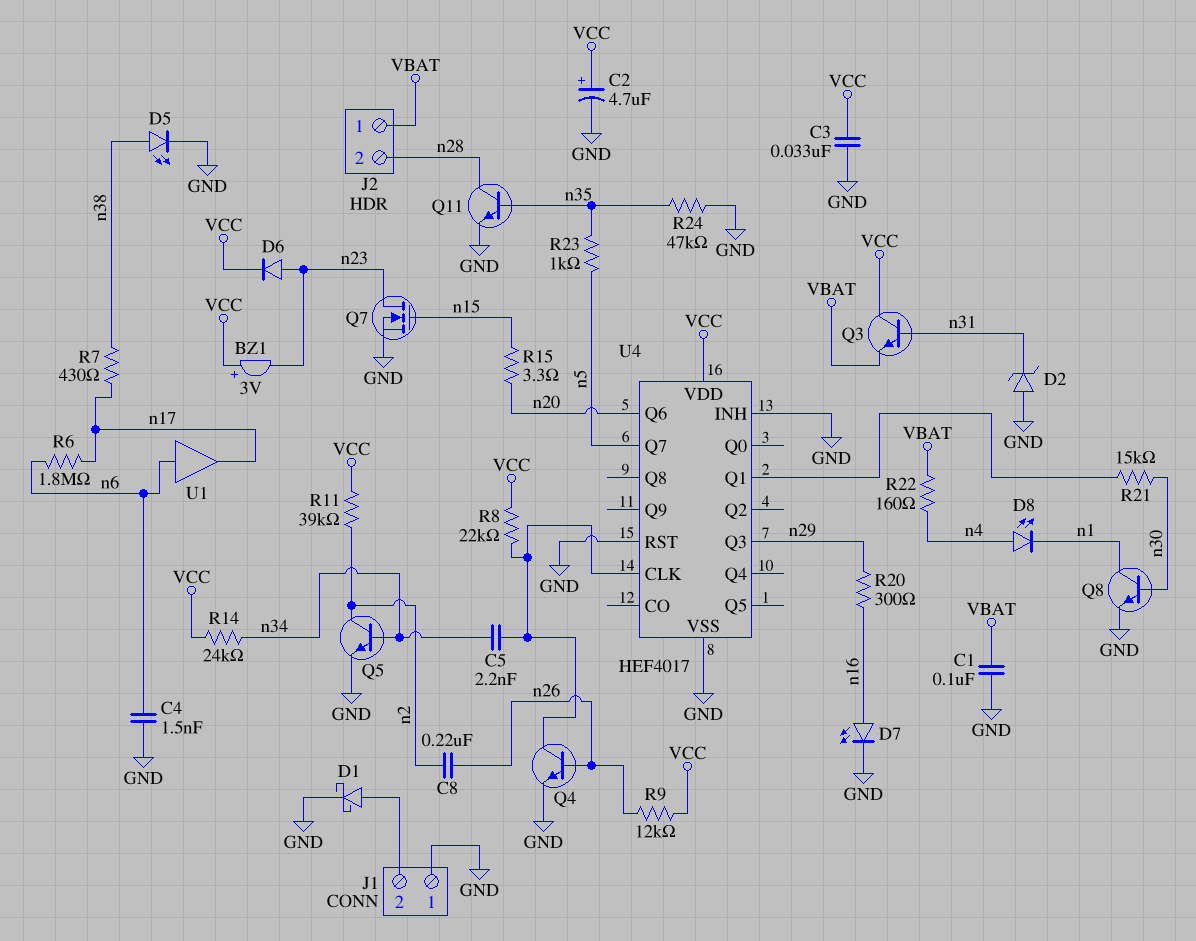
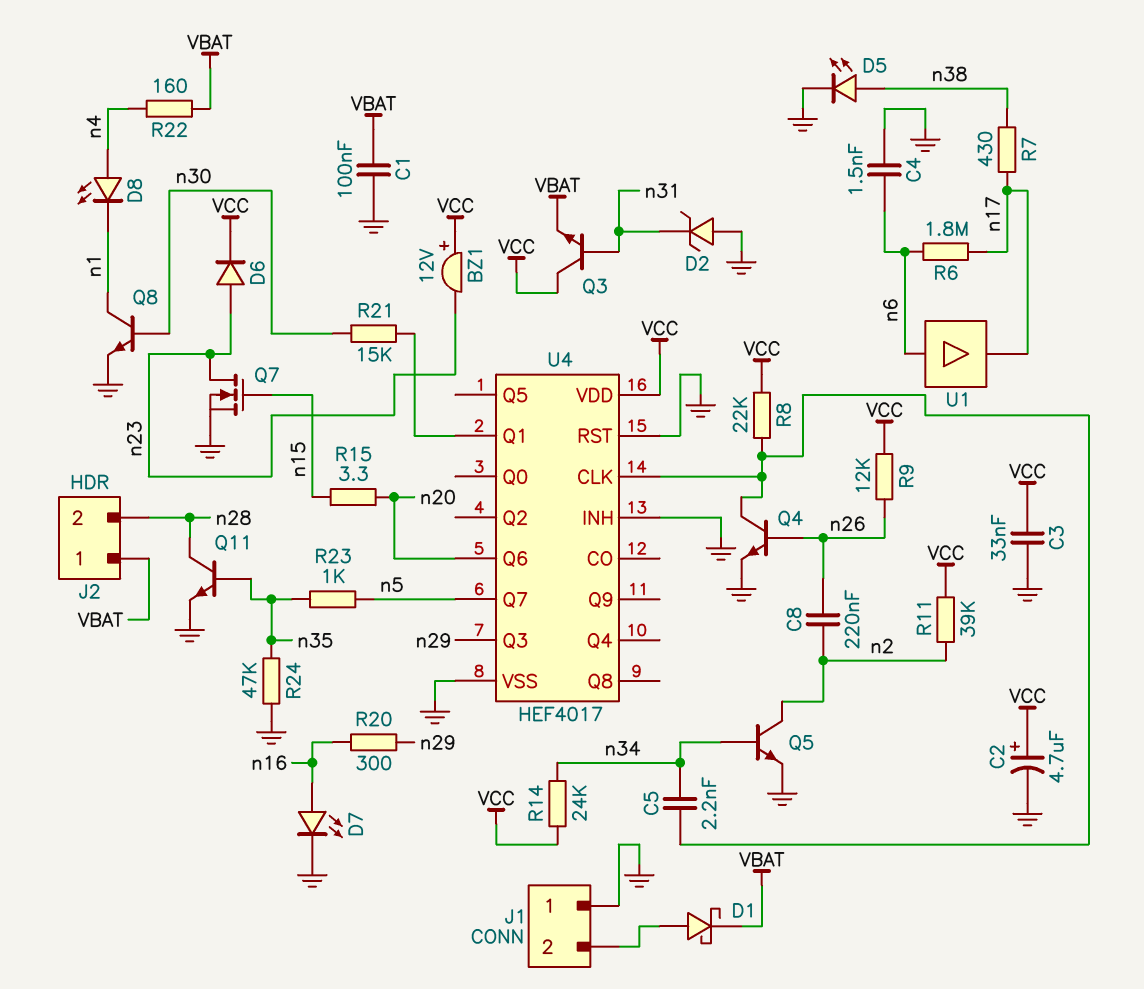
BZ1: buzzer 3V (plus VCC, minus n23) -> buzzer 12V (plus VCC, minus n23)
D1: schottky (A J1/2, K GND) -> schottky (A J1/2, K VBAT)

